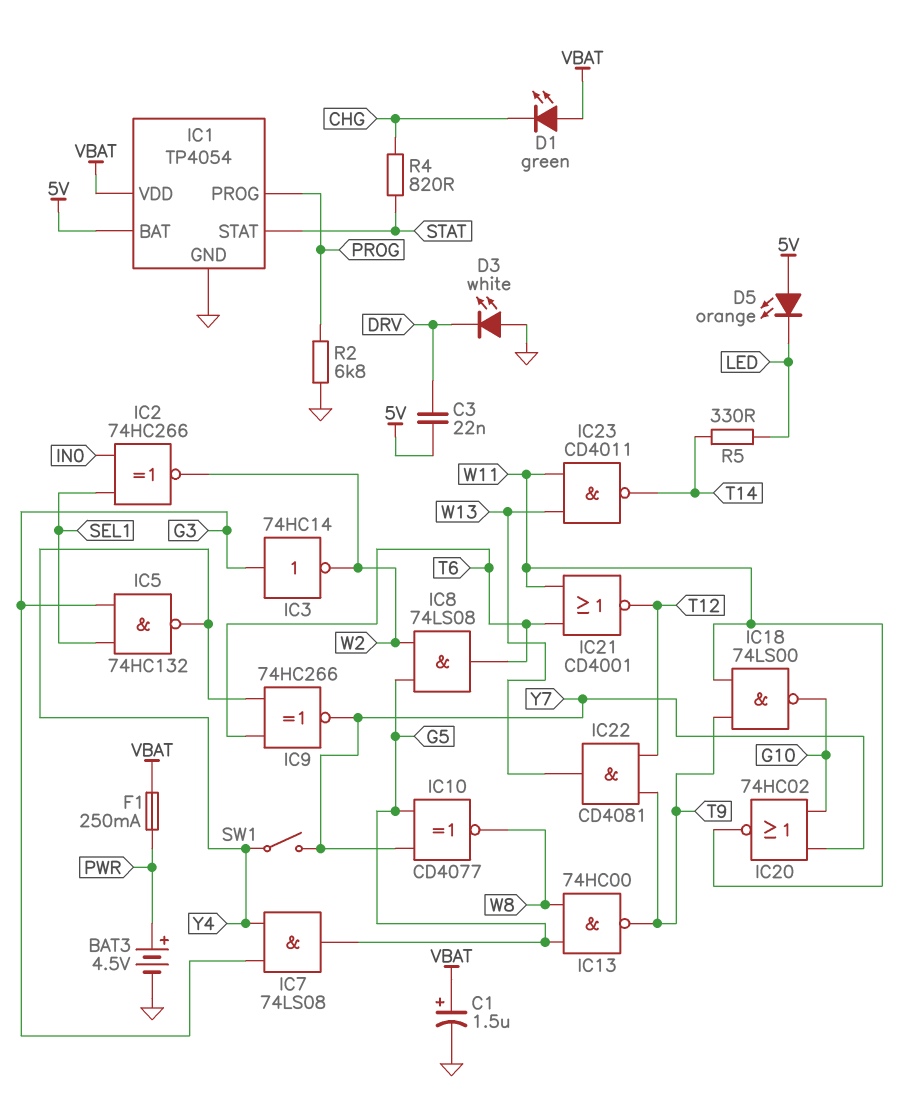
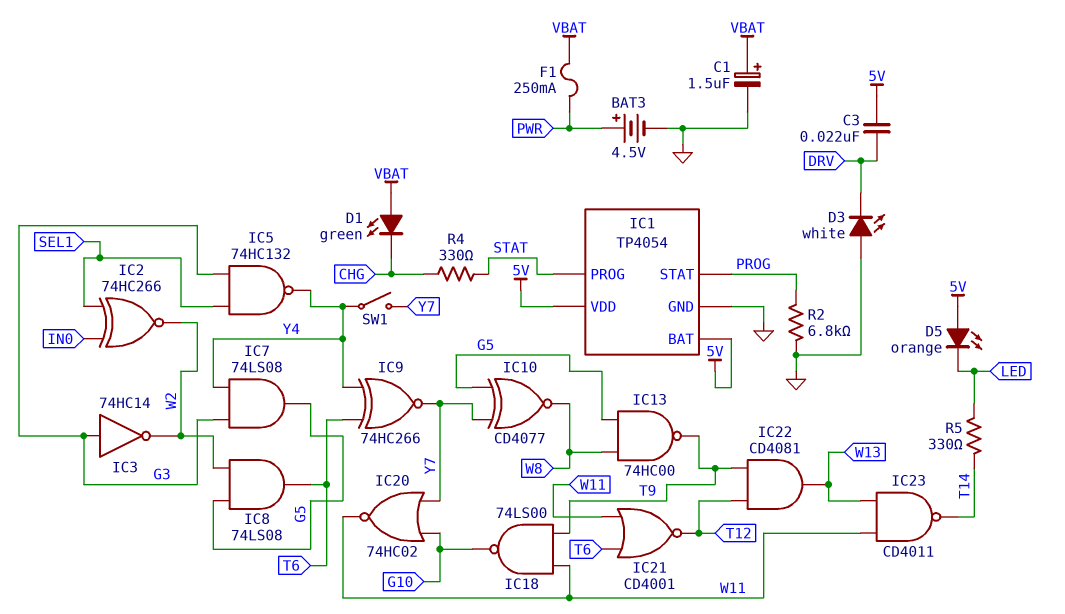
IC1 pin PROG: PROG -> STAT
IC1 pin STAT: STAT -> PROG
IC1 pin VDD: VBAT -> 5V
R4: 820 (CHG, STAT) -> 330 (CHG, STAT)

